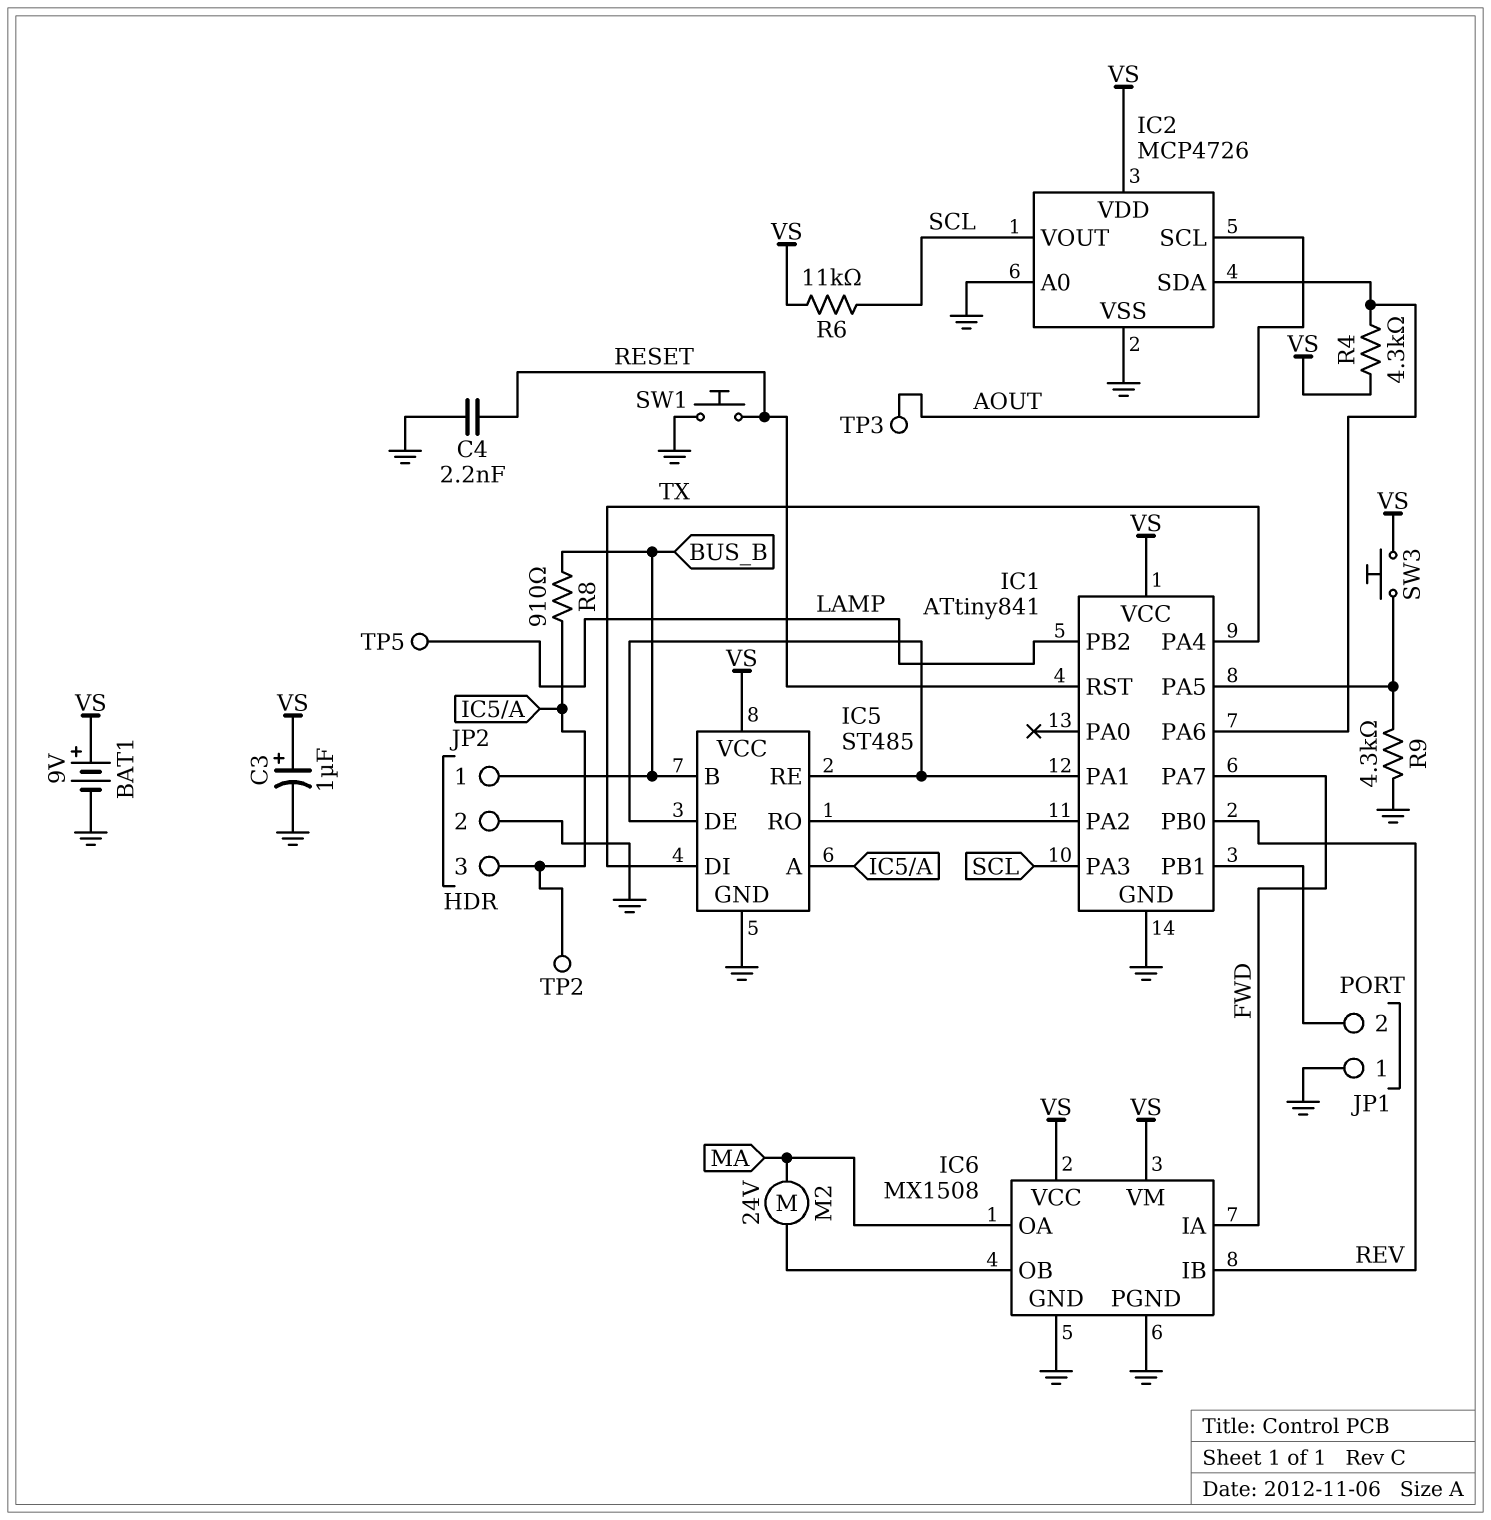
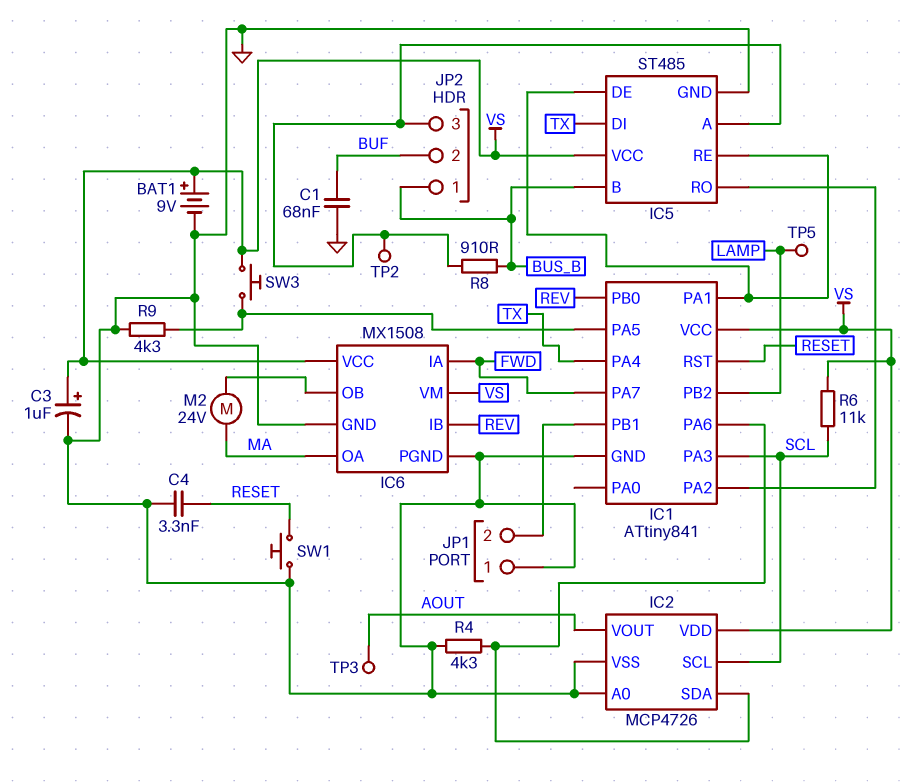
C1: none -> 68nF (BUF, GND)
C4: 2.2nF (GND, RESET) -> 3.3nF (GND, RESET)
IC2 pin SCL: AOUT -> SCL
IC2 pin VOUT: SCL -> AOUT
JP2 pin 2: GND -> BUF
R4: 4.3k (IC1/PA6, VS) -> 4.3k (GND, IC1/PA6)

